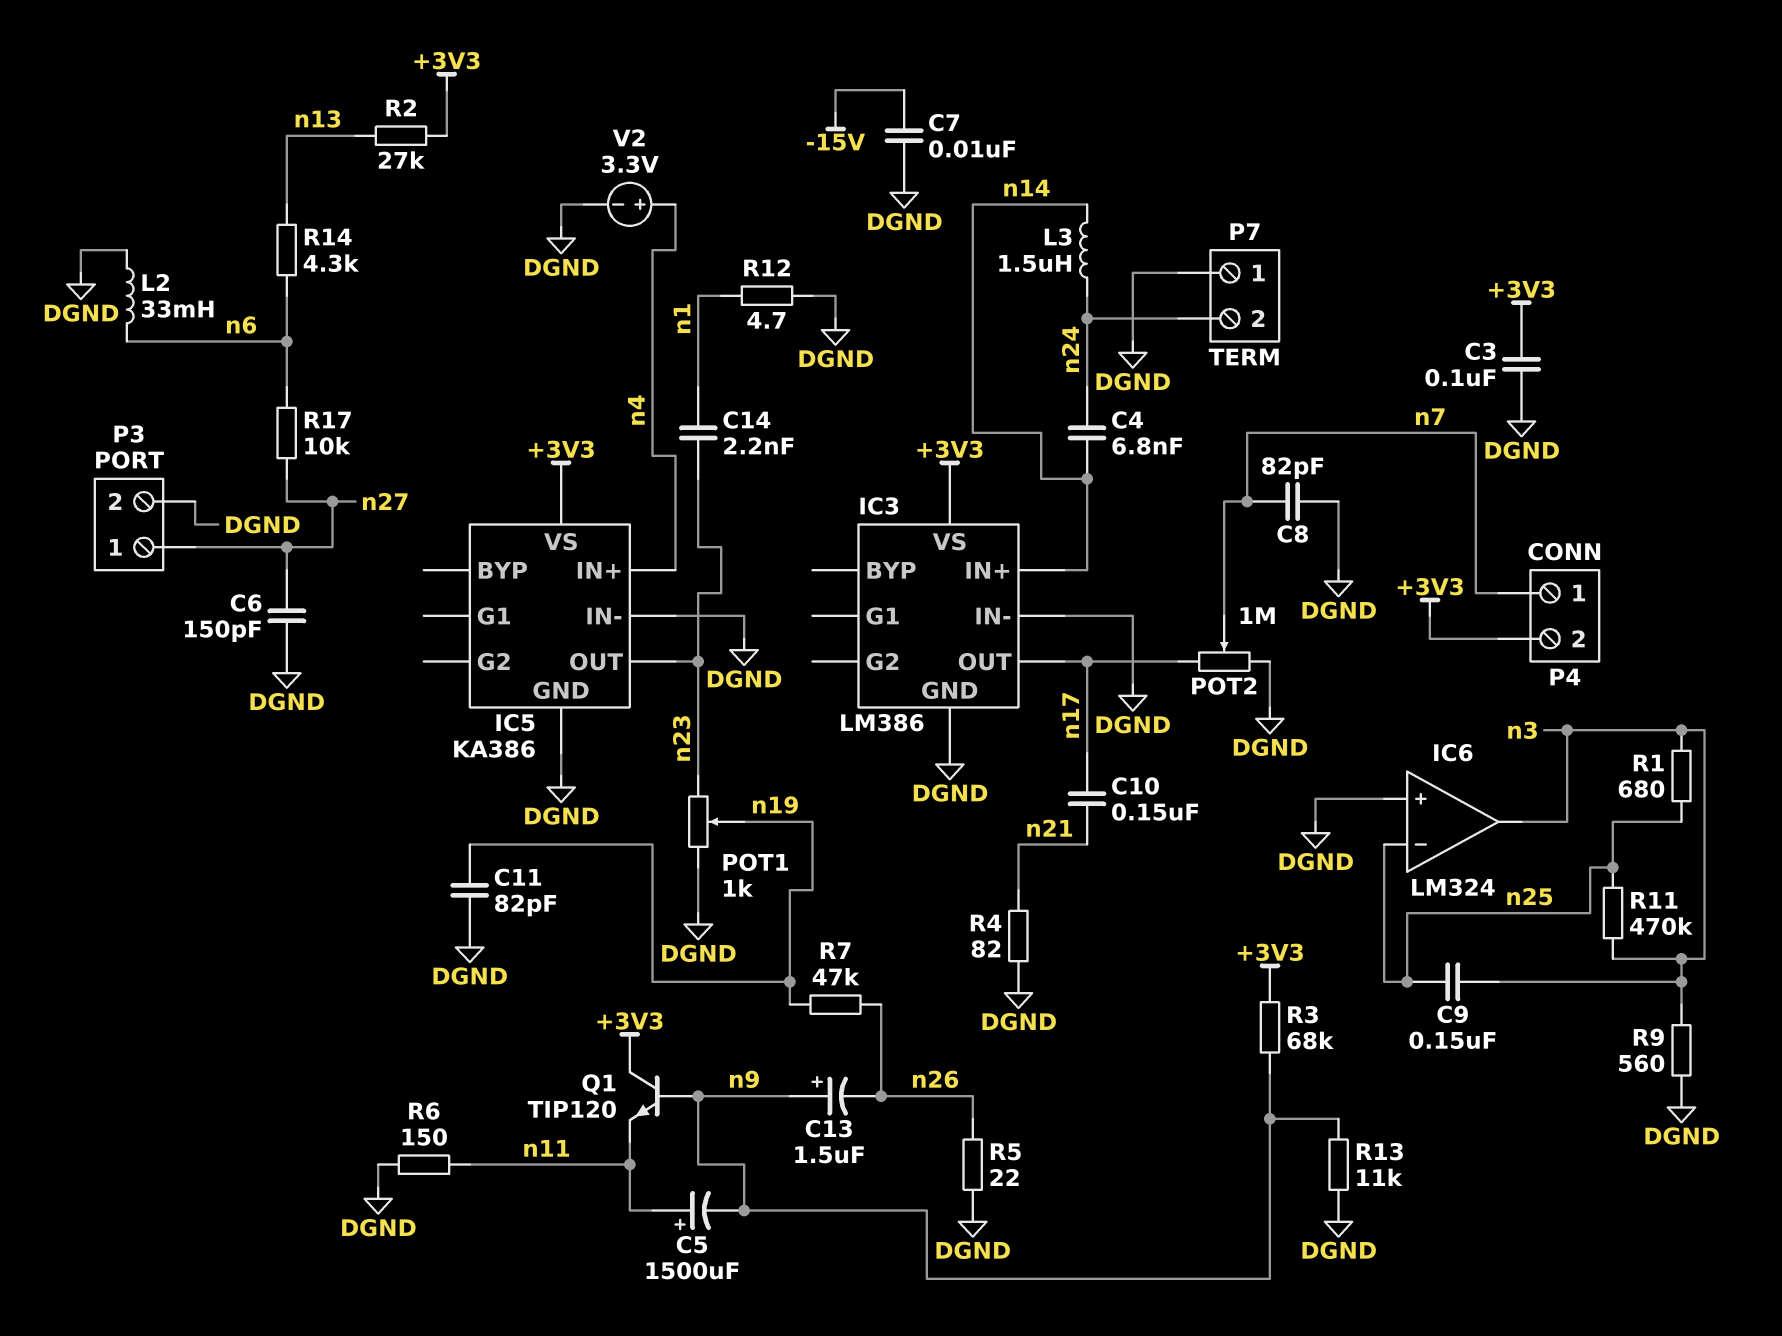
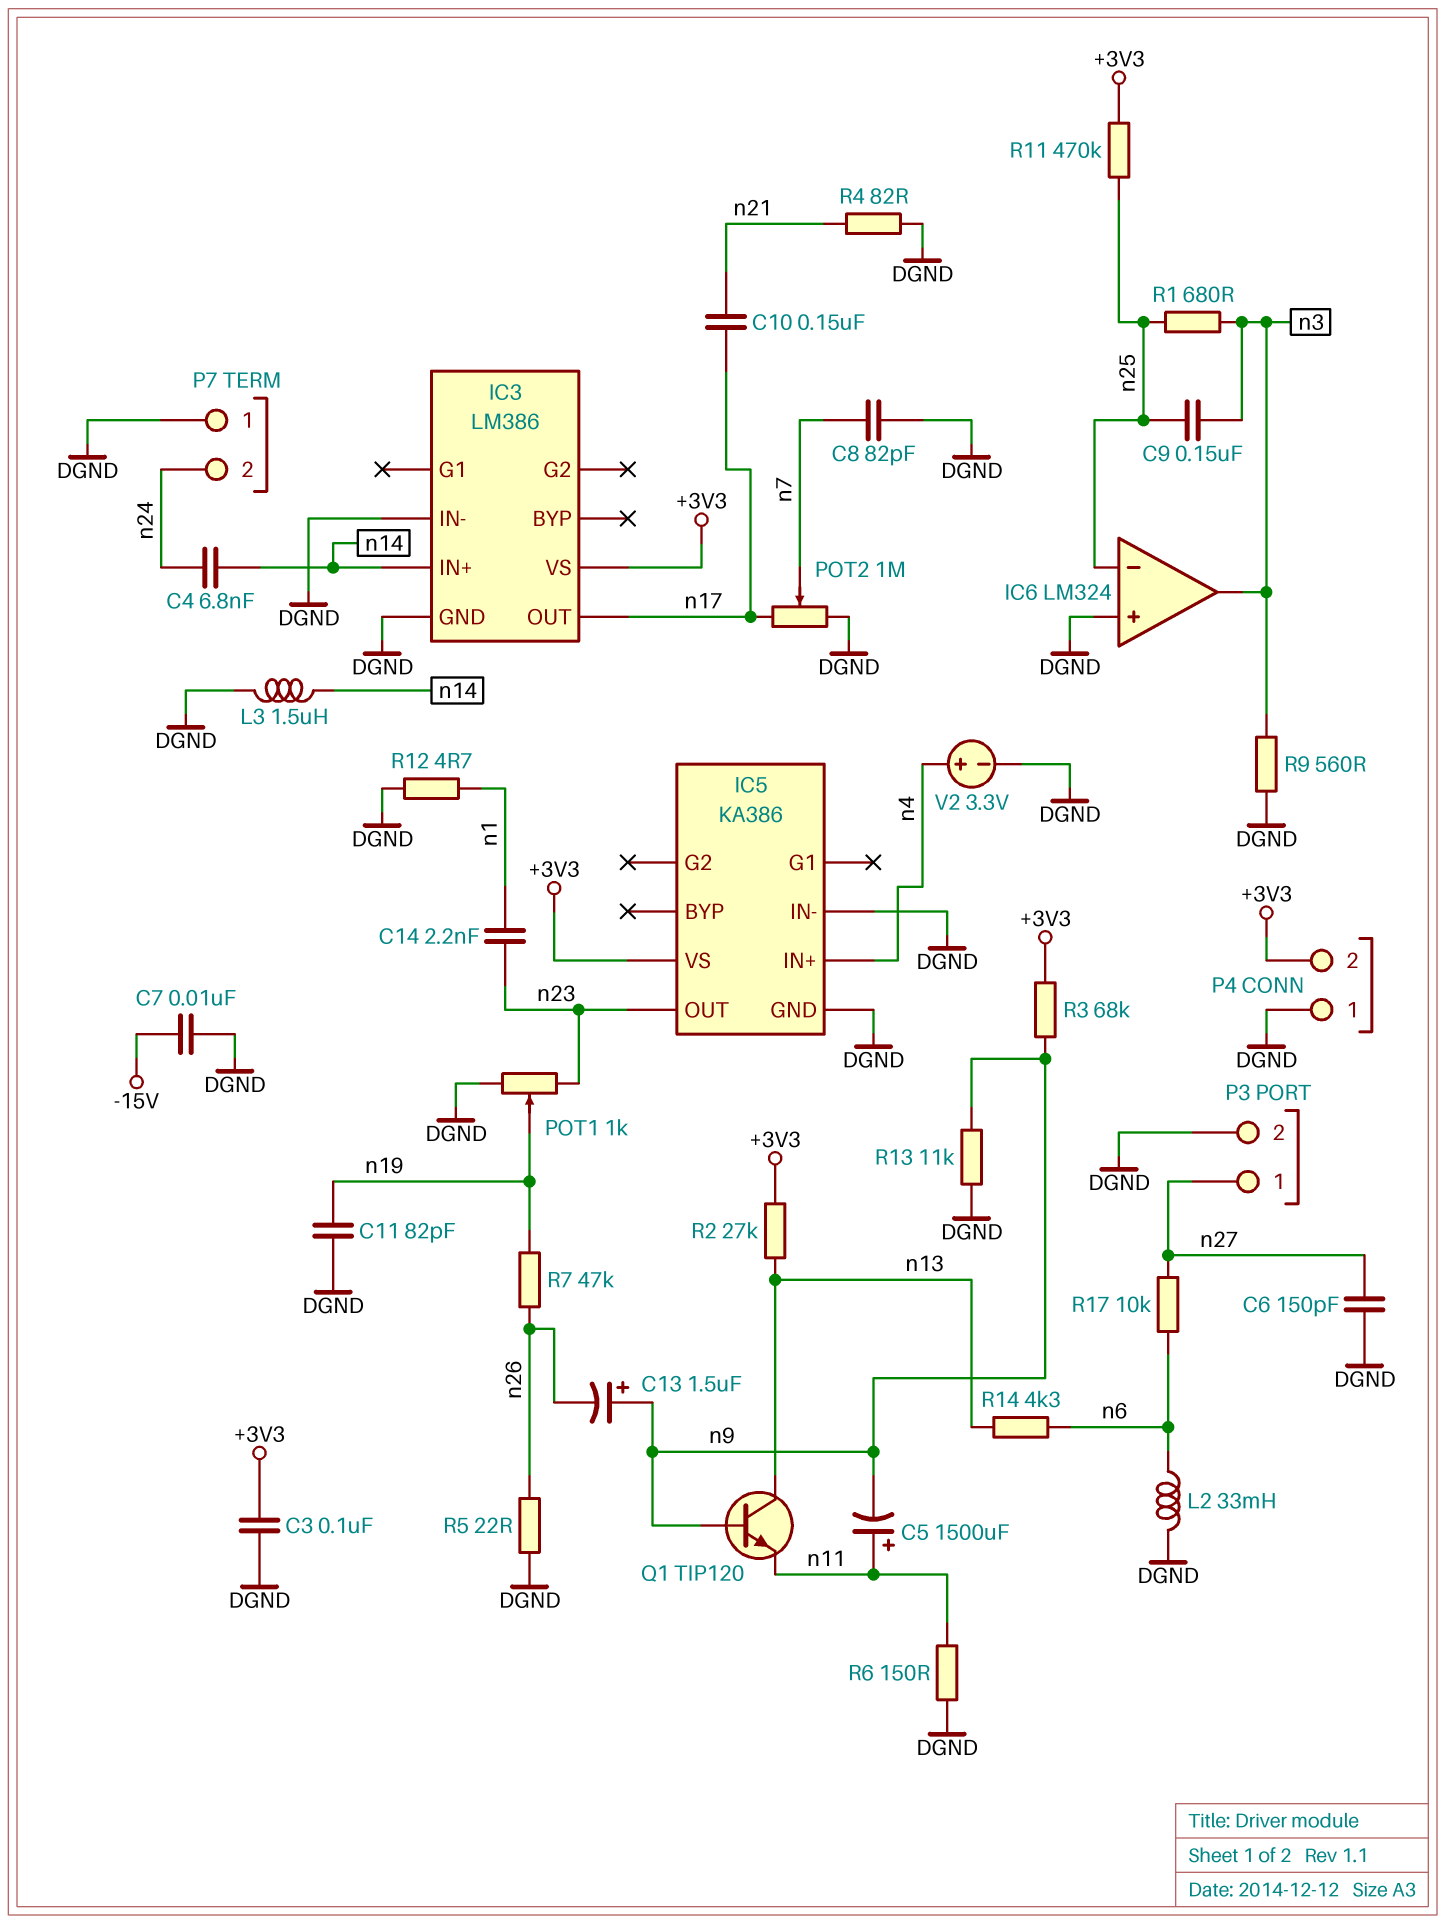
L3: 1.5uH (n14, n24) -> 1.5uH (DGND, n14)
P4 pin 1: n7 -> DGND
Q1: NPN TIP120 (B n9, C +3V3, E n11) -> NPN TIP120 (B n9, C n13, E n11)
R11: 470k (n3, n25) -> 470k (+3V3, n25)

